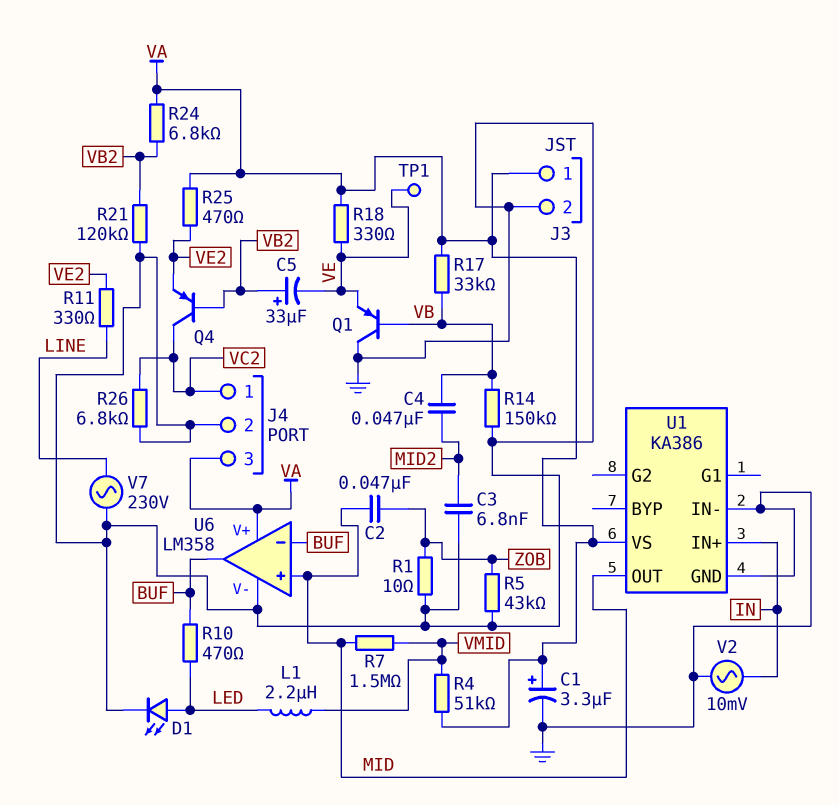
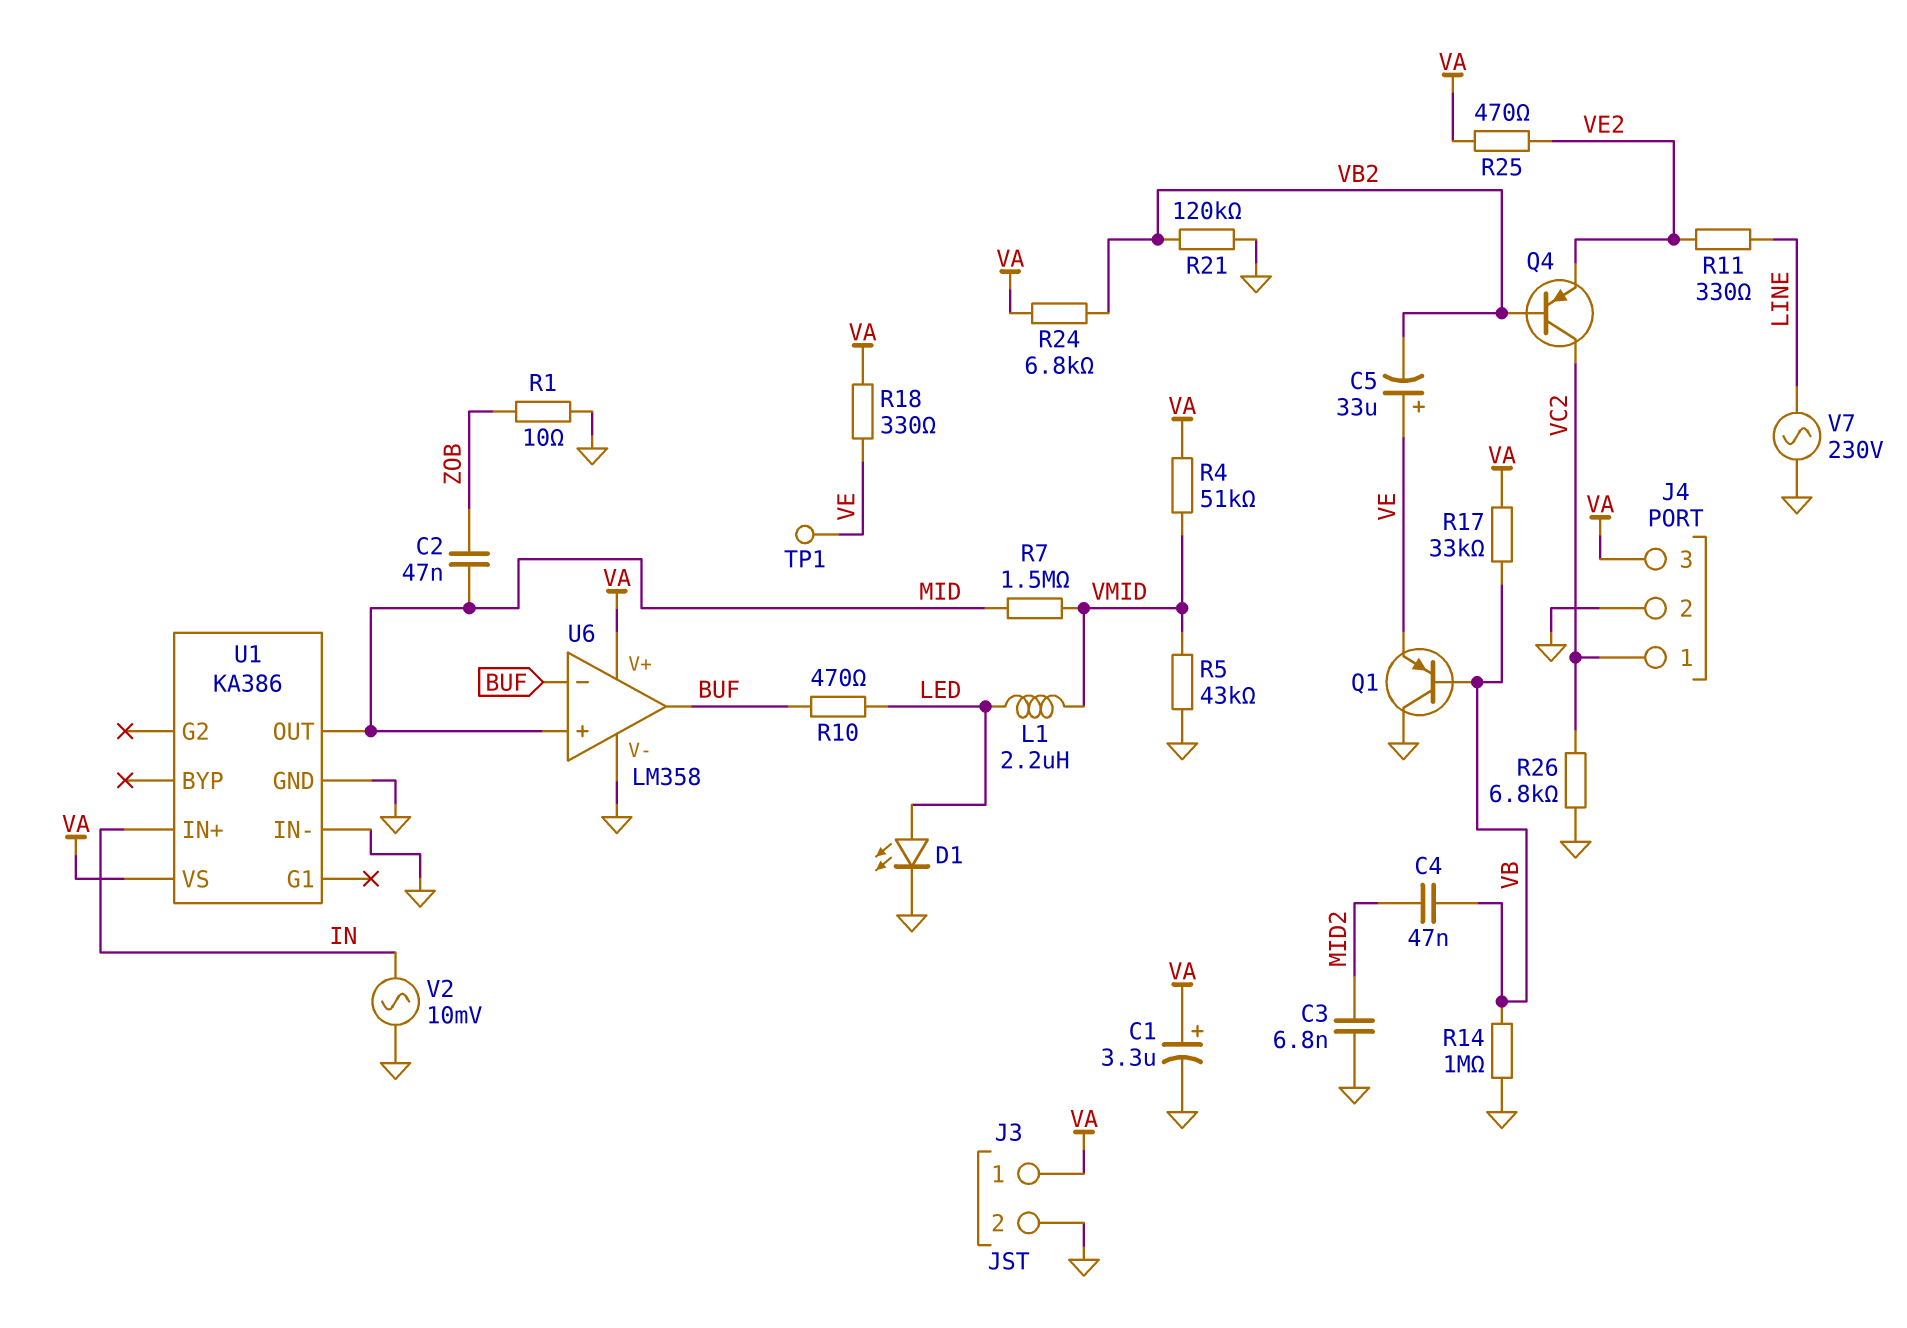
C5: 33uF (plus VB2, minus VE) -> 33uF (plus VE, minus VB2)
R5: 43k (GND, ZOB) -> 43k (GND, VMID)
R14: 150k (GND, VB) -> 1M (GND, VB)

